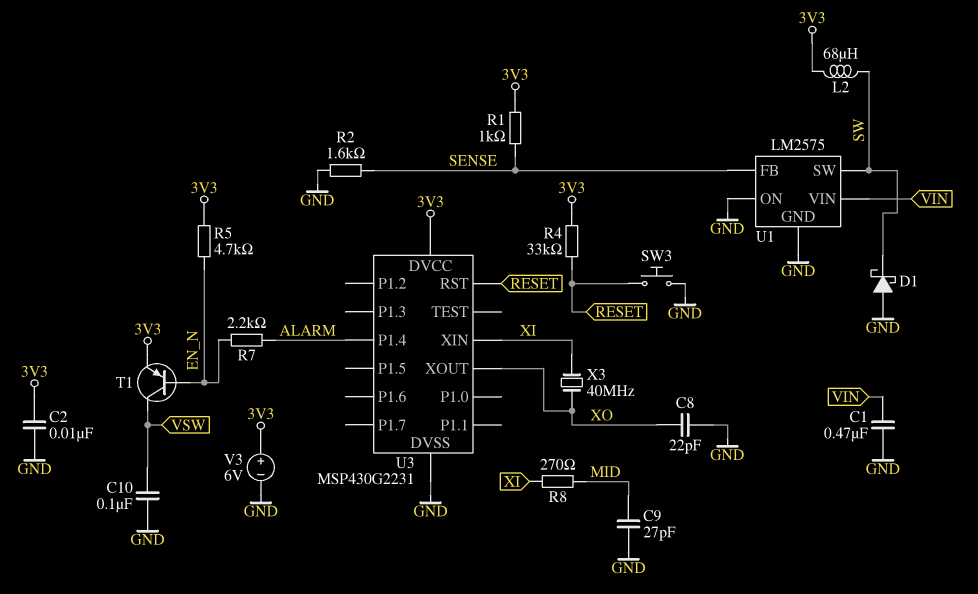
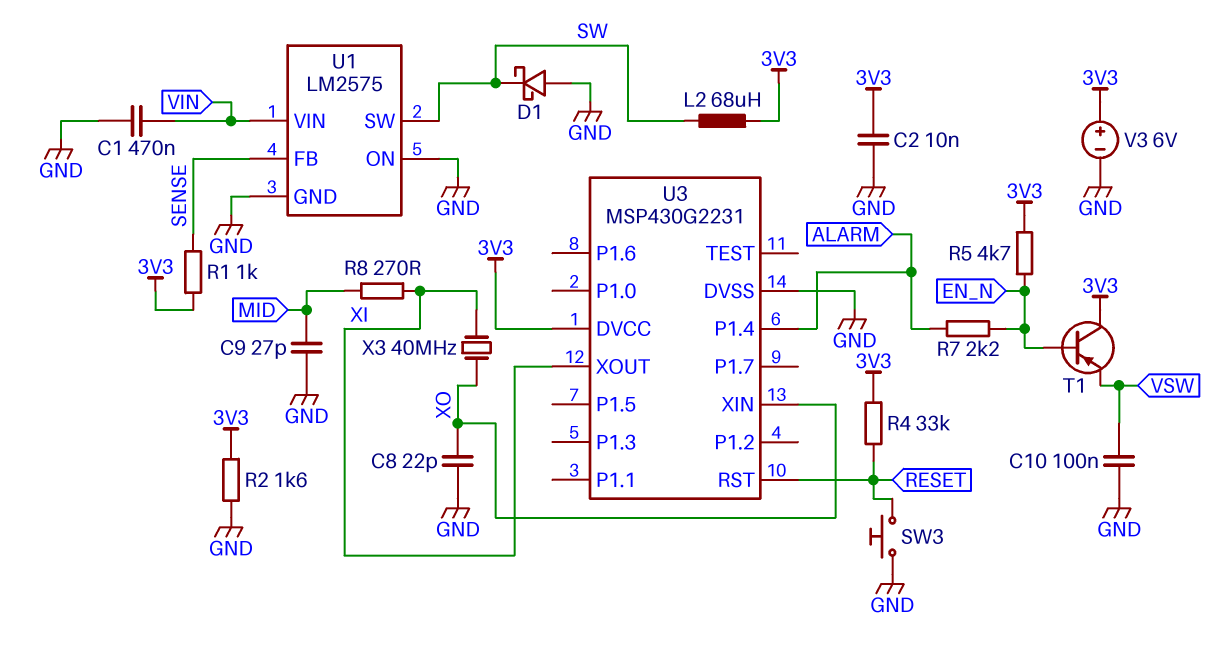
R2: 1.6k (GND, SENSE) -> 1.6k (3V3, GND)
T1: PNP (B EN_N, C VSW, E 3V3) -> PNP (B EN_N, C 3V3, E VSW)
U3 pin XIN: XI -> XO
U3 pin XOUT: XO -> XI

